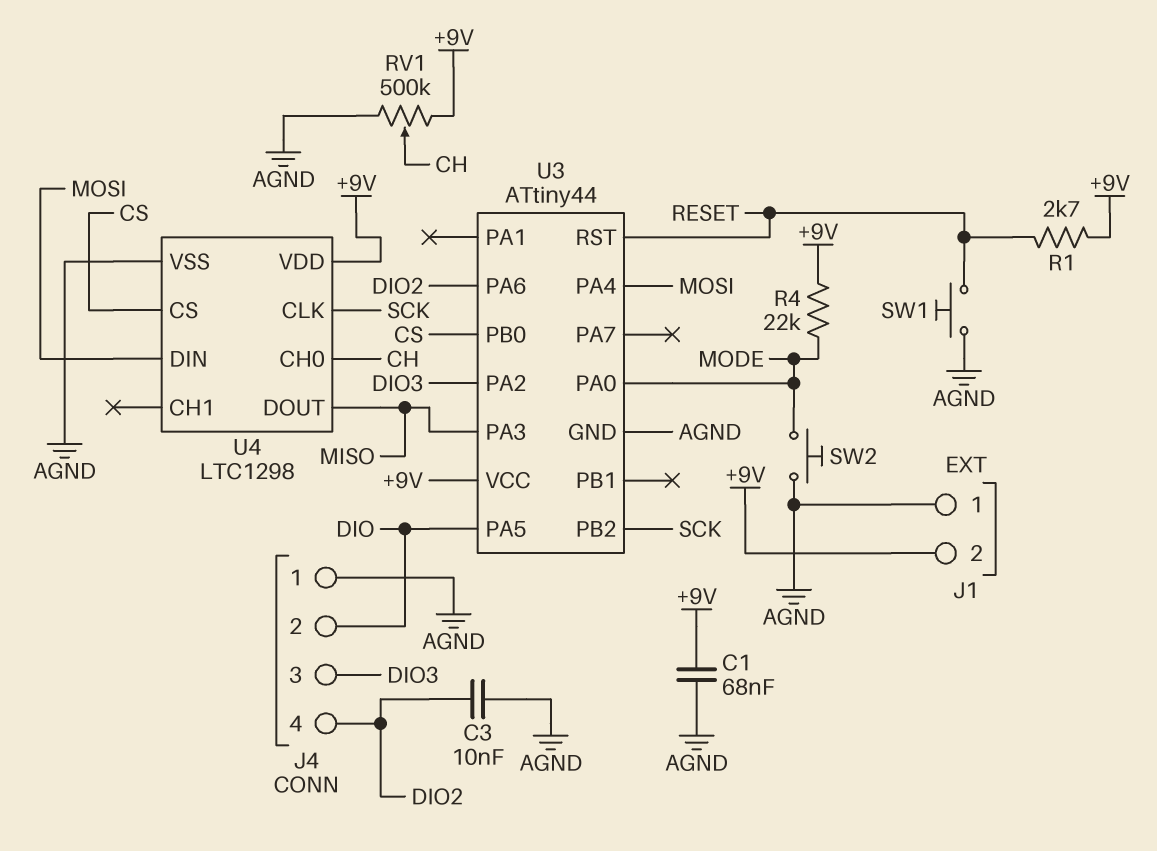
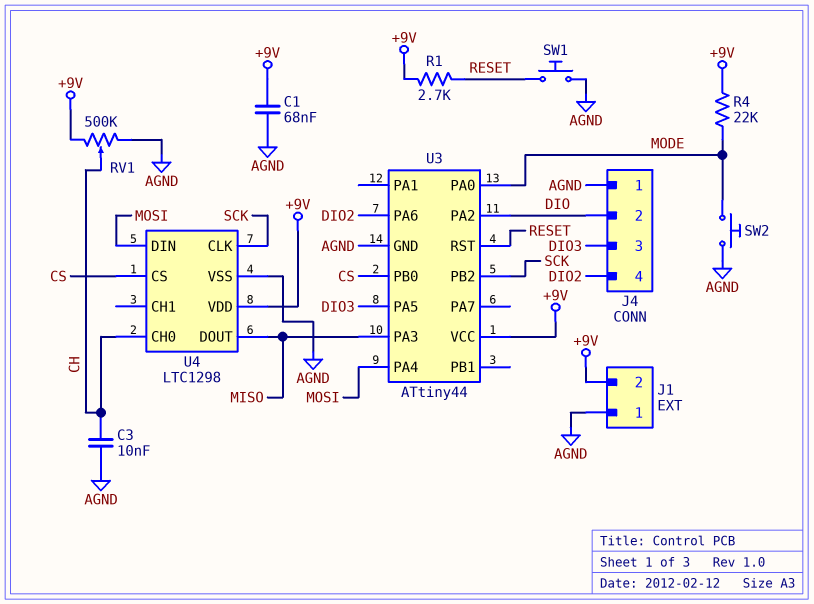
C3: 10nF (AGND, DIO2) -> 10nF (AGND, CH)
U3 pin PA2: DIO3 -> DIO
U3 pin PA5: DIO -> DIO3

